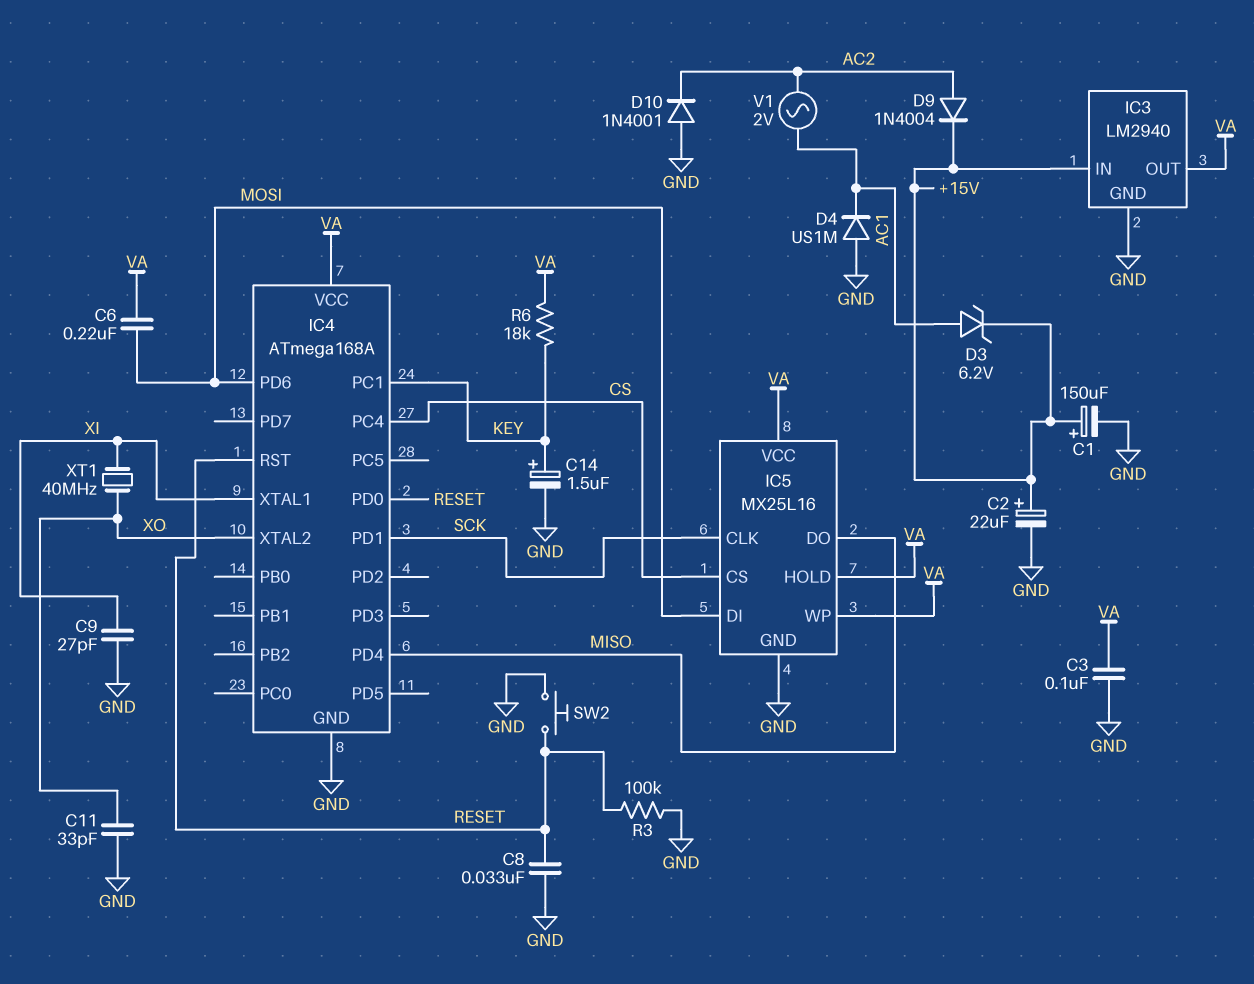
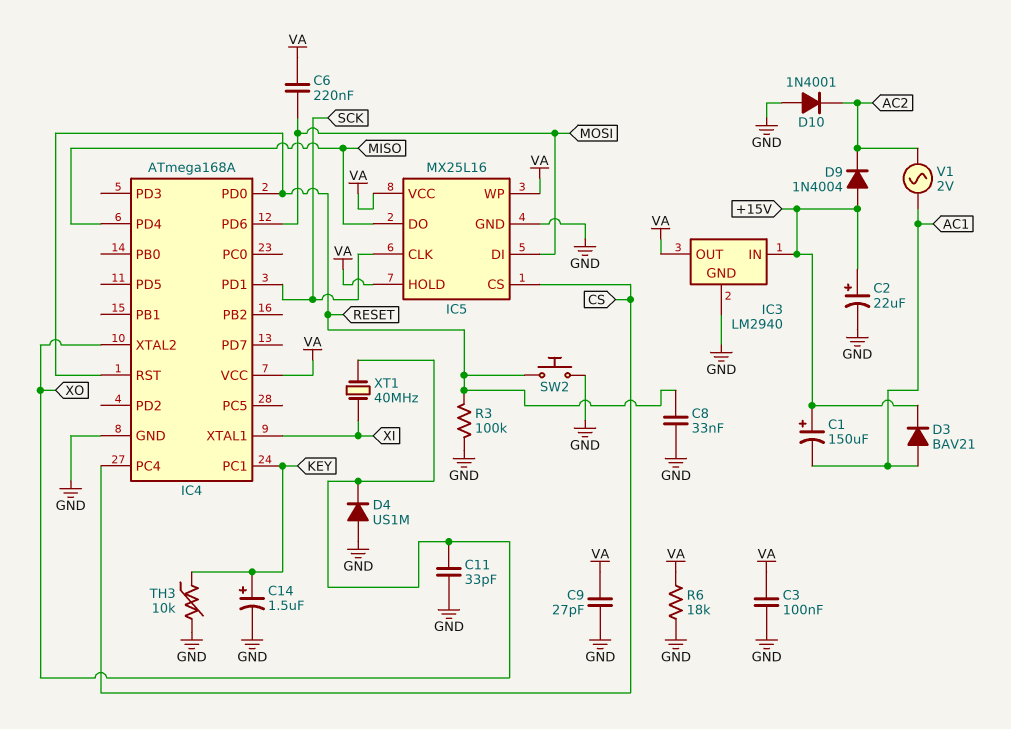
C1: 150uF (plus +15V, minus GND) -> 150uF (plus +15V, minus AC1)
C9: 27pF (GND, XI) -> 27pF (GND, VA)
D3: zener 6.2V (A AC1, K +15V) -> diode BAV21 (A AC1, K +15V)
D4: diode US1M (A GND, K AC1) -> diode US1M (A GND, K XO)
D9: diode 1N4004 (A AC2, K +15V) -> diode 1N4004 (A +15V, K AC2)
R6: 18k (KEY, VA) -> 18k (GND, VA)
TH3: none -> 10k (GND, KEY)

